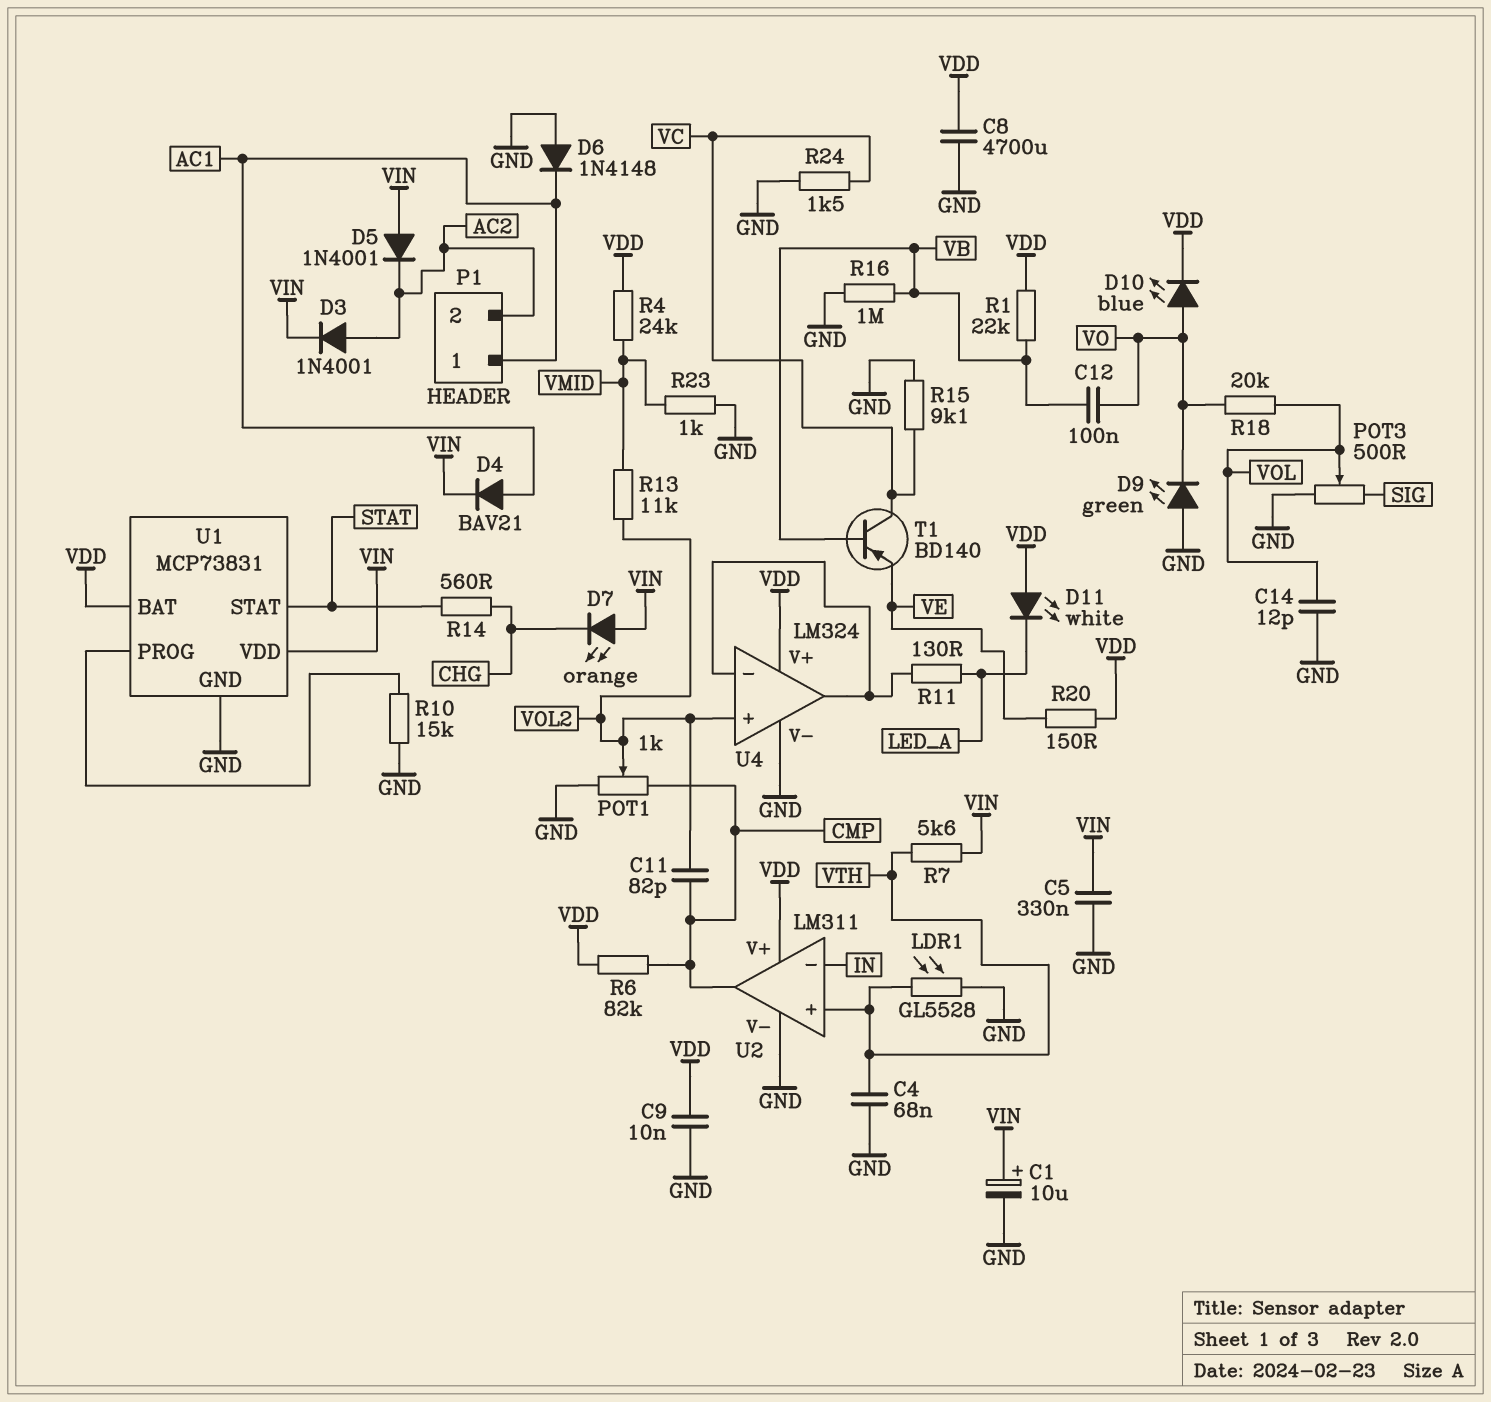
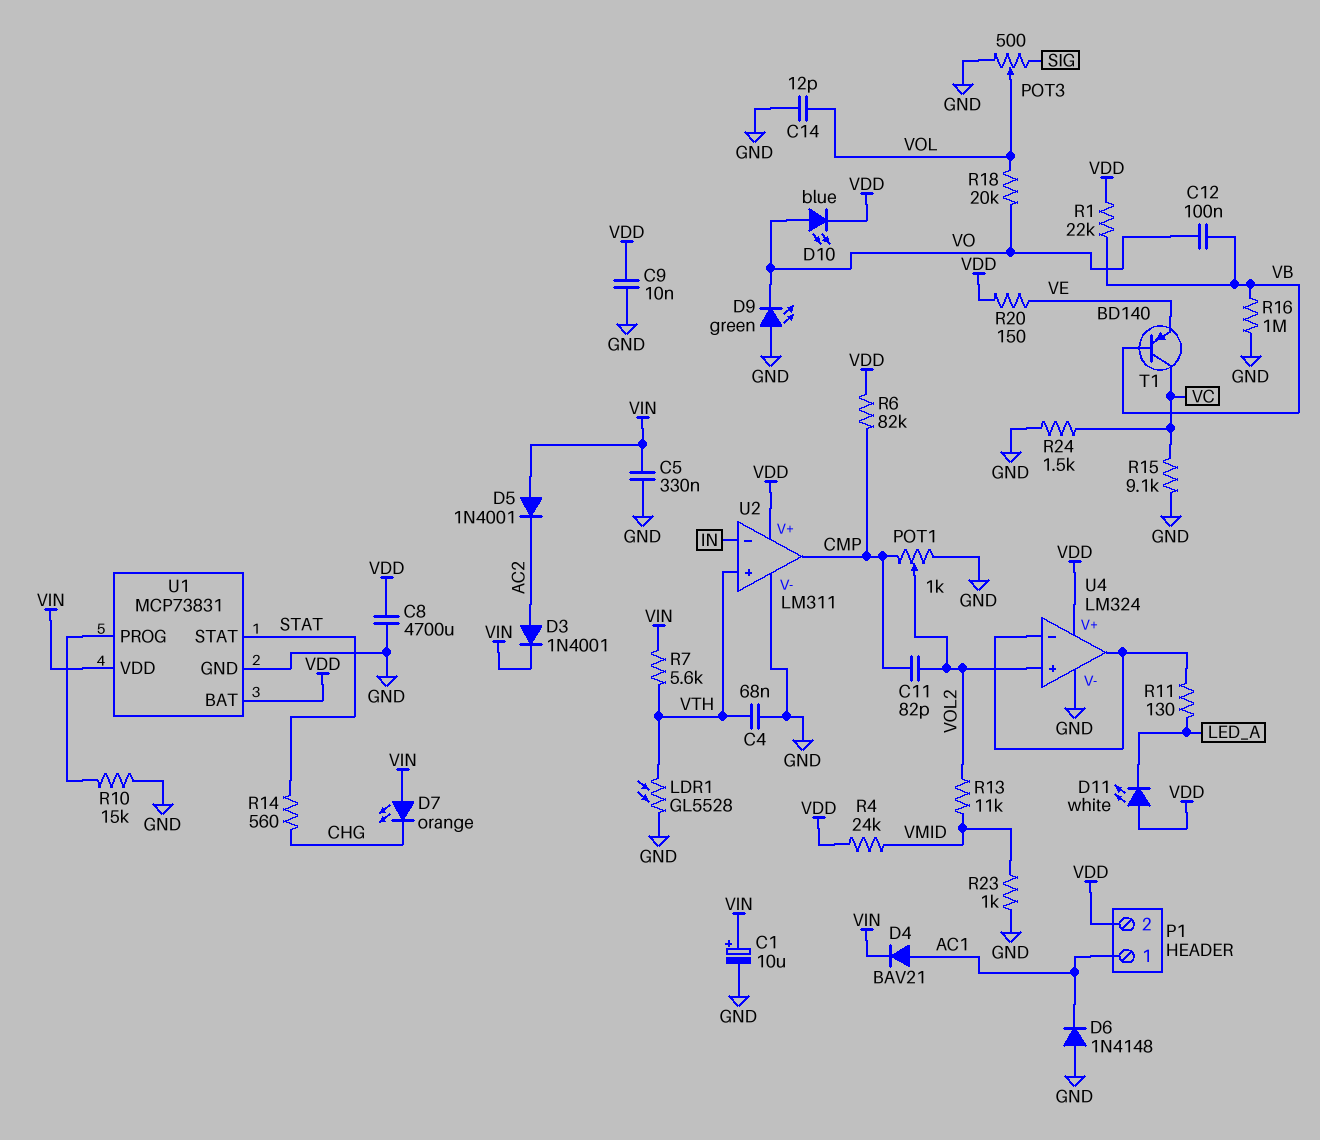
P1 pin 2: AC2 -> VDD

